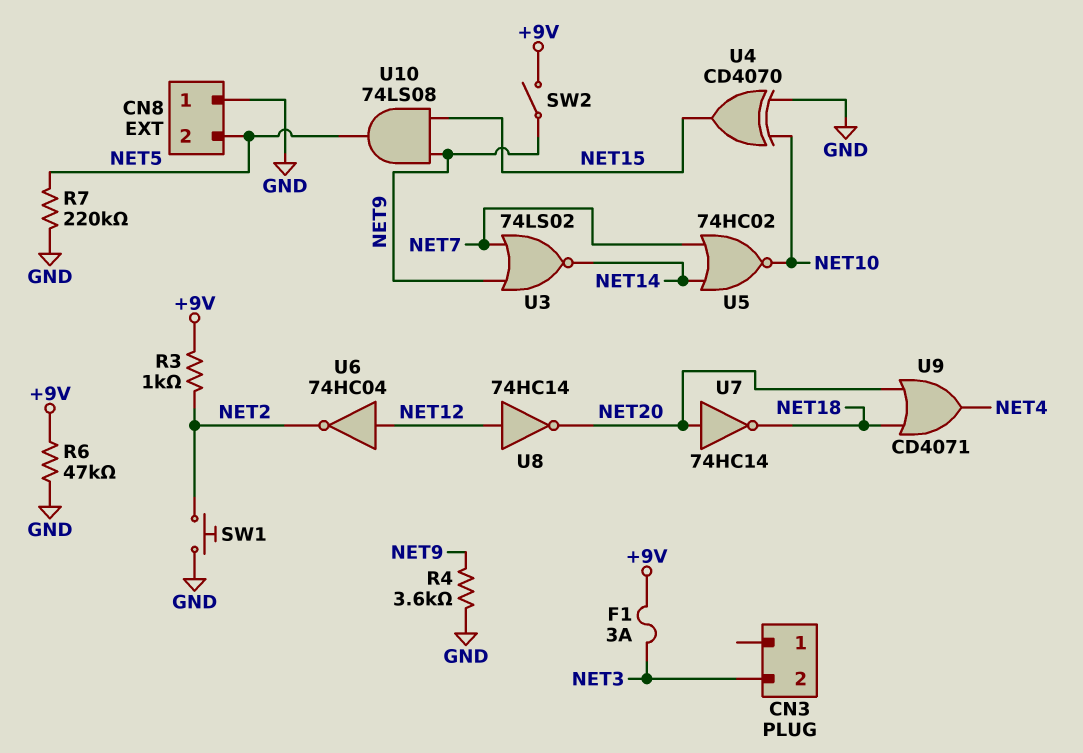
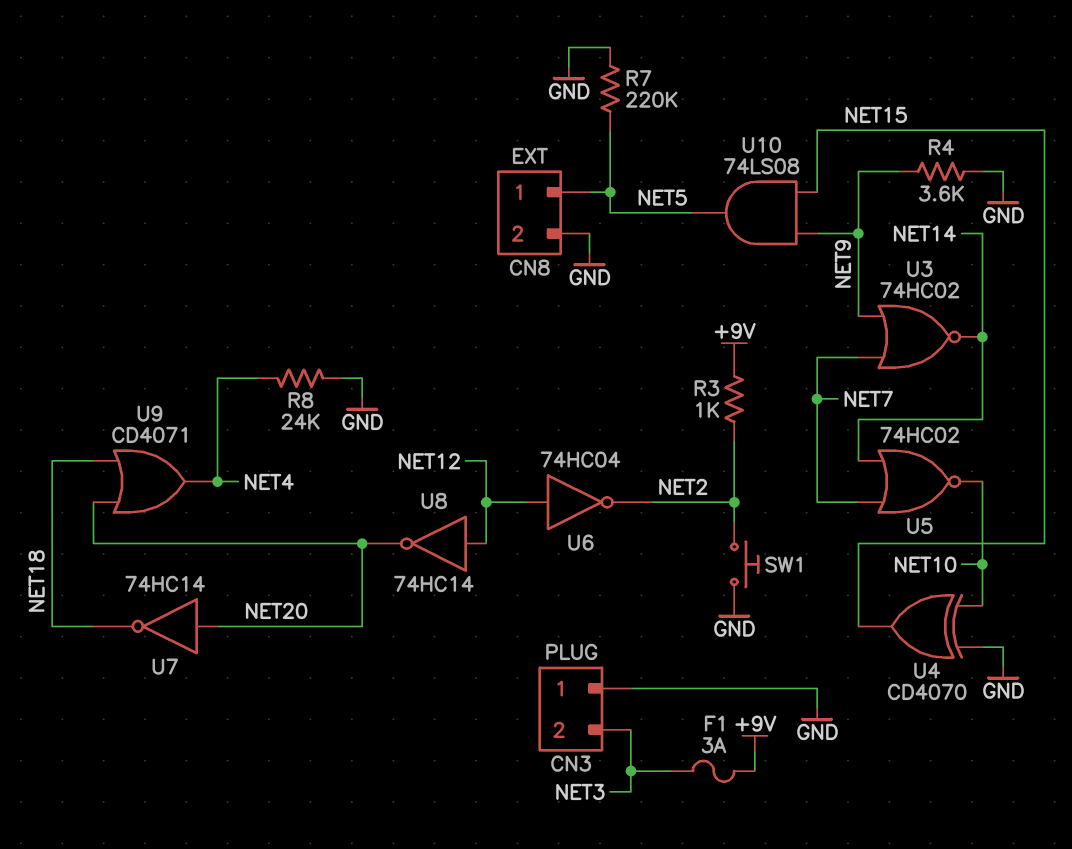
CN3 pin 1: none -> GND
CN8 pin 1: GND -> NET5
CN8 pin 2: NET5 -> GND
R6: 47k (+9V, GND) -> none
R8: none -> 24k (GND, NET4)
SW2: switch (+9V, NET9) -> none
U3: NOR 74LS02 (in NET7, in NET9, out NET14) -> NOR 74HC02 (in NET7, in NET9, out NET14)

